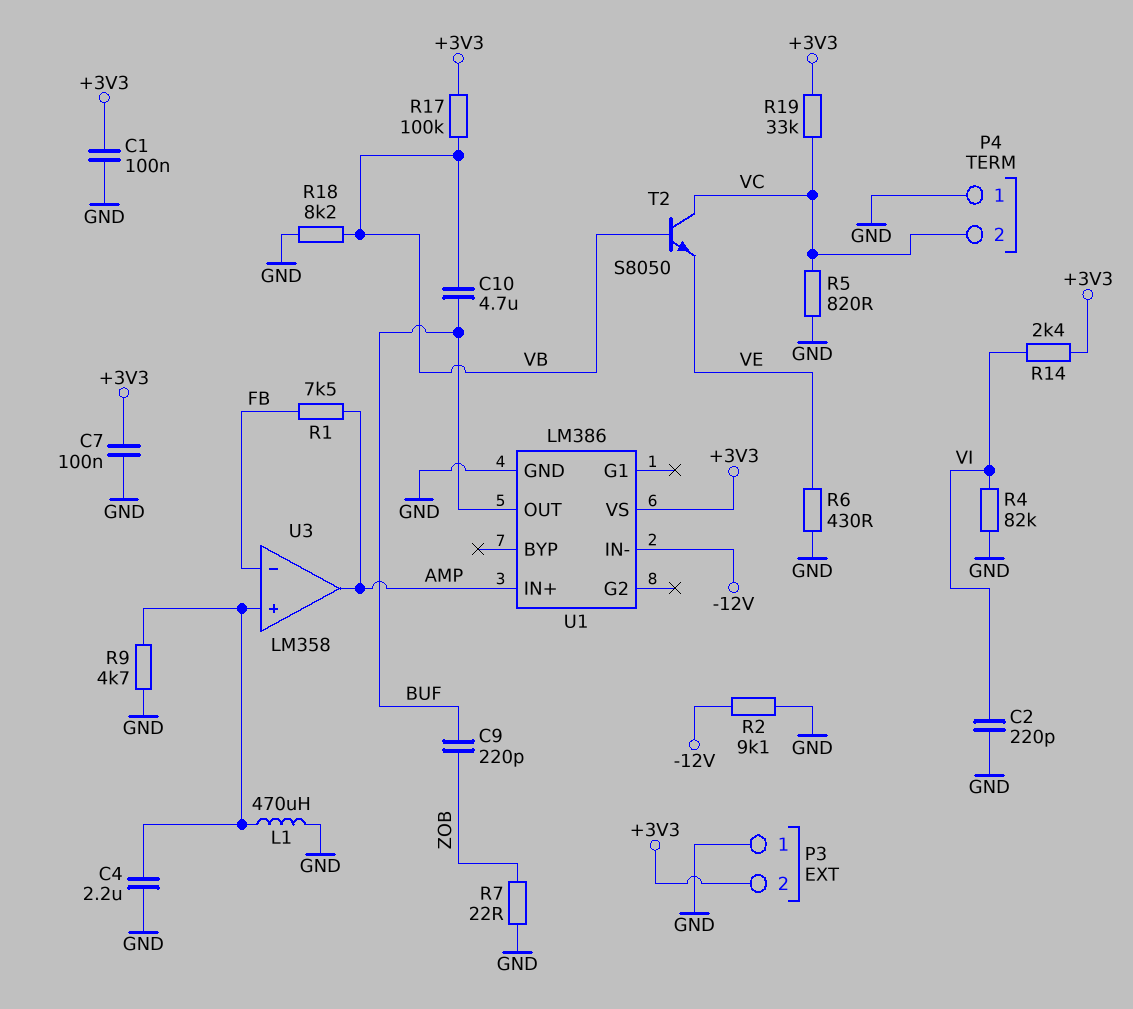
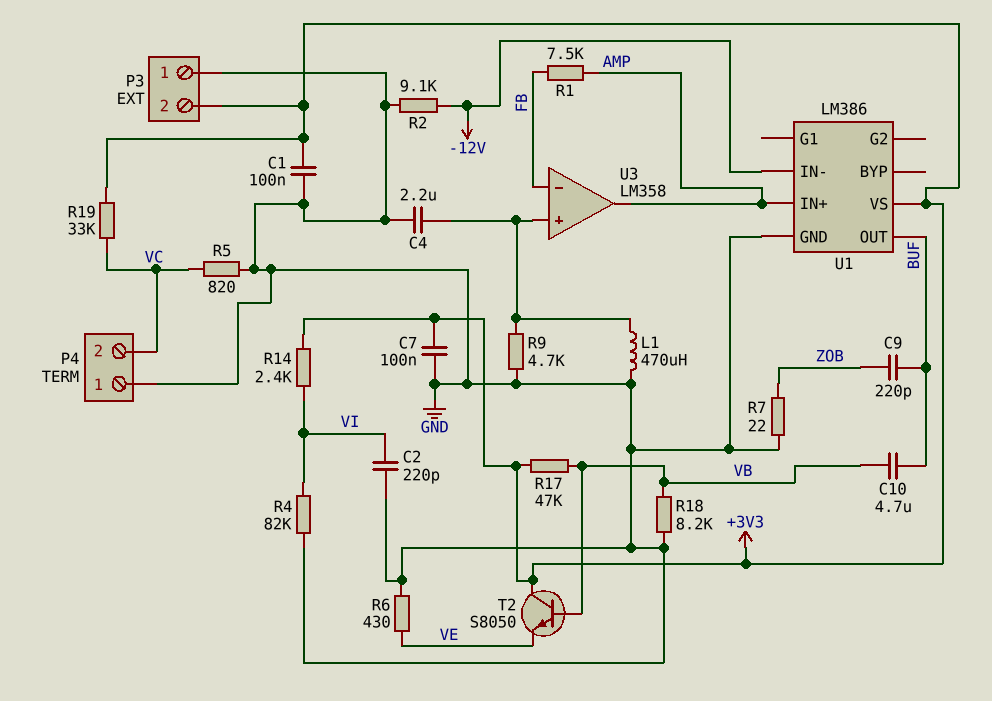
R17: 100k (+3V3, VB) -> 47k (+3V3, VB)
T2: NPN S8050 (B VB, C VC, E VE) -> NPN S8050 (B VB, C +3V3, E VE)

